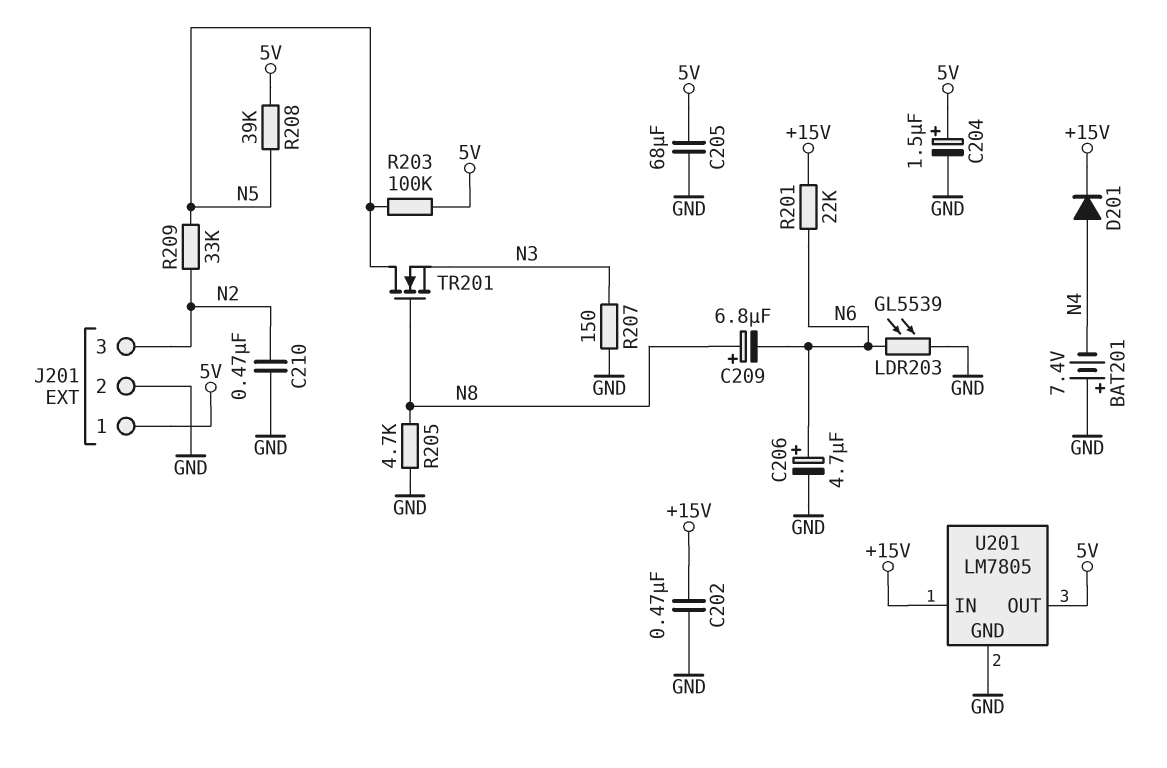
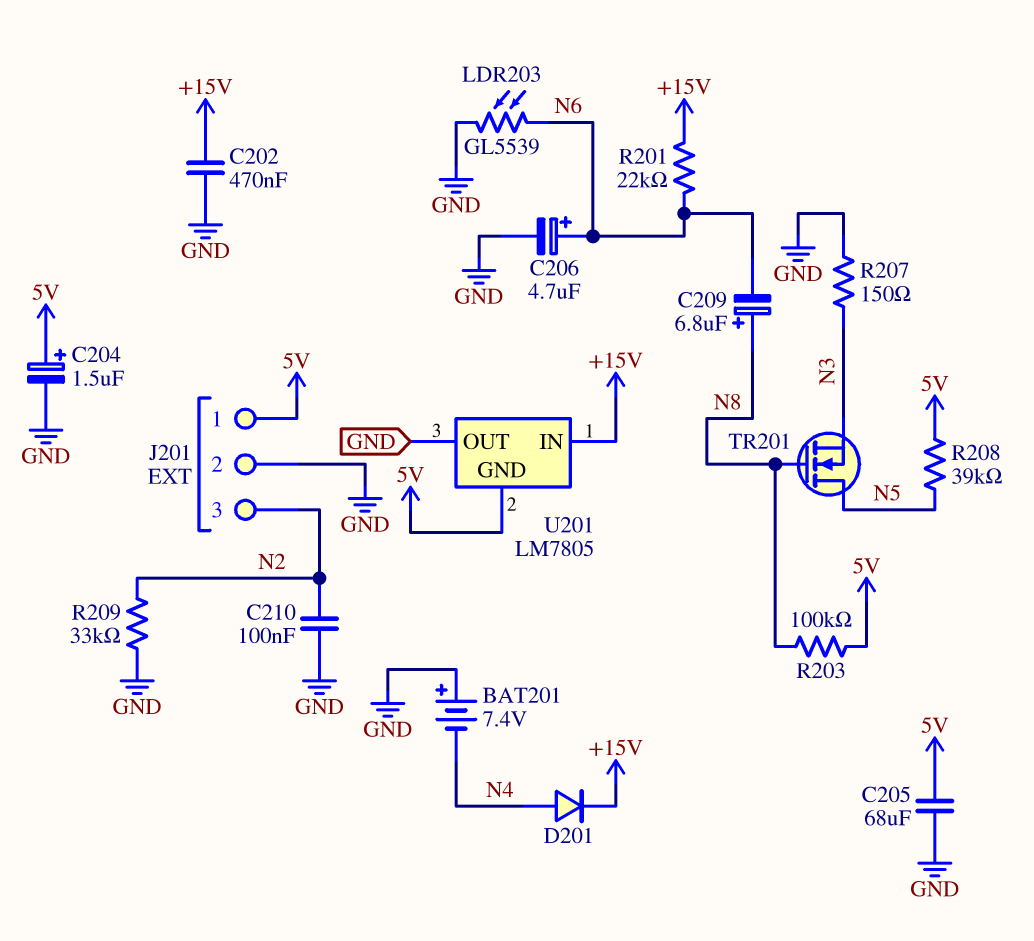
C210: 470nF (GND, N2) -> 100nF (GND, N2)
R203: 100k (5V, N5) -> 100k (5V, N8)
R205: 4.7k (GND, N8) -> none
R209: 33k (N2, N5) -> 33k (GND, N2)
U201 pin GND: GND -> 5V
U201 pin OUT: 5V -> GND

